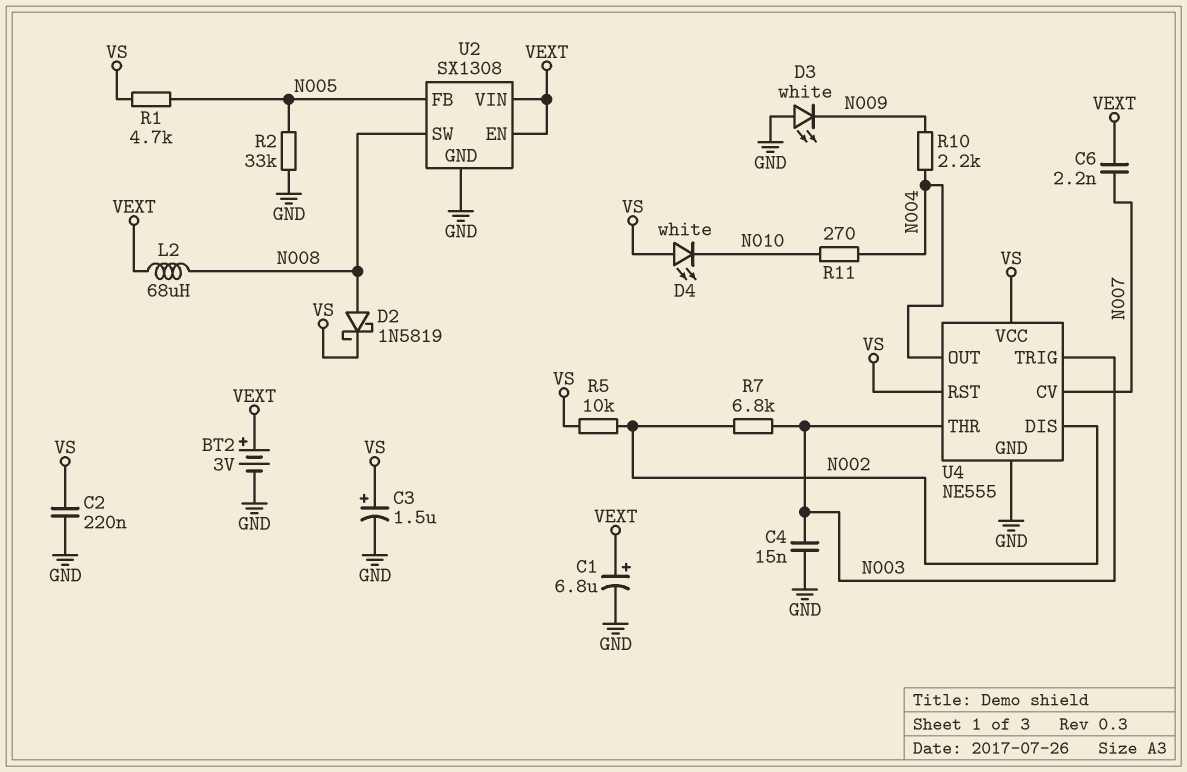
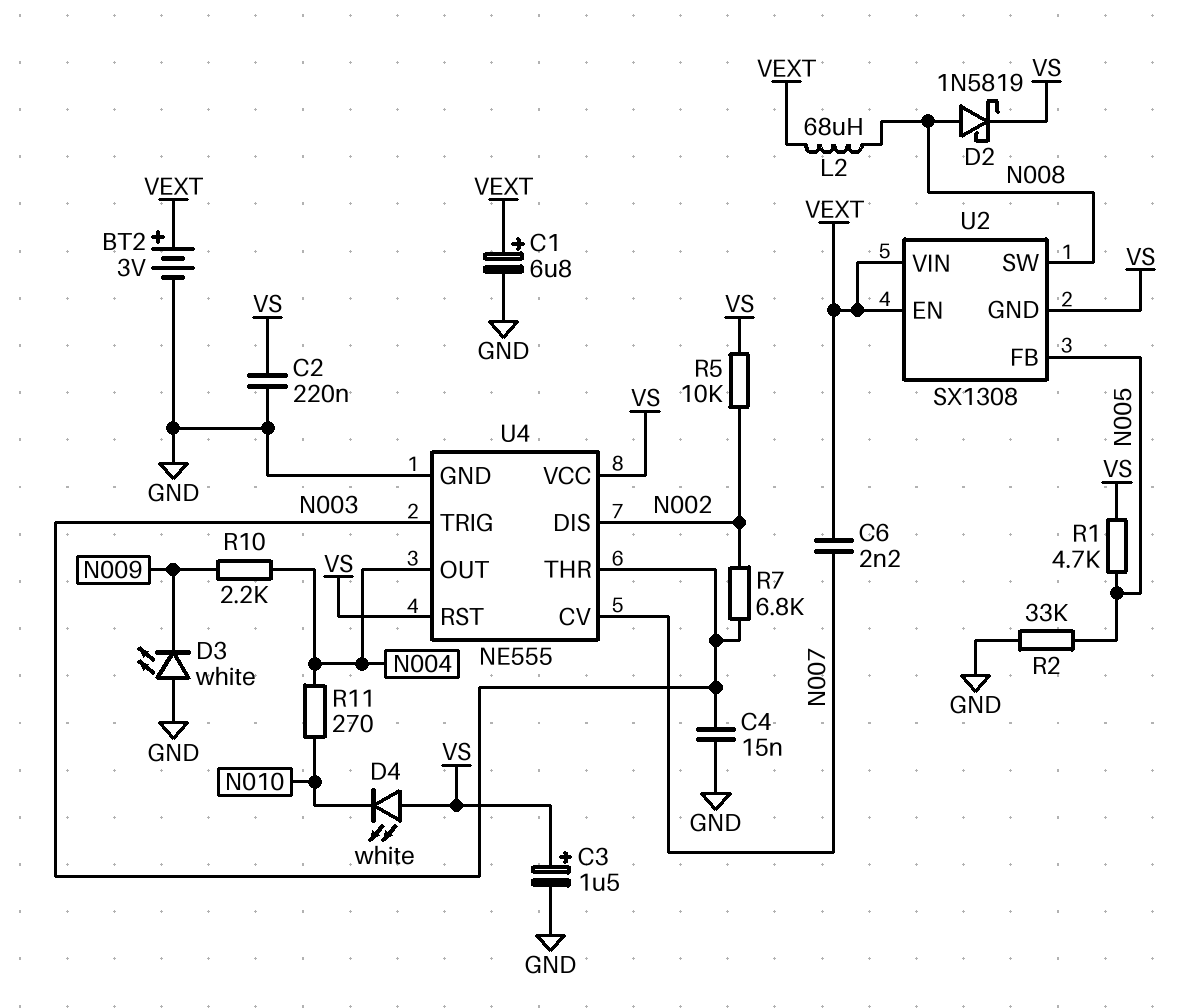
U2 pin GND: GND -> VS

